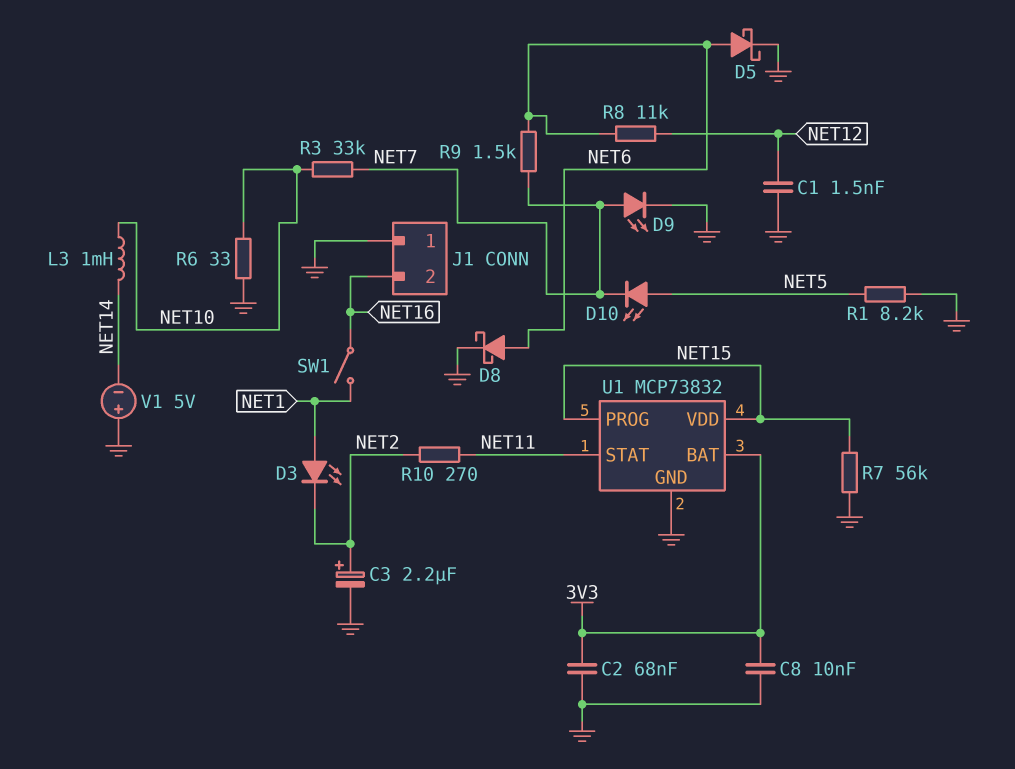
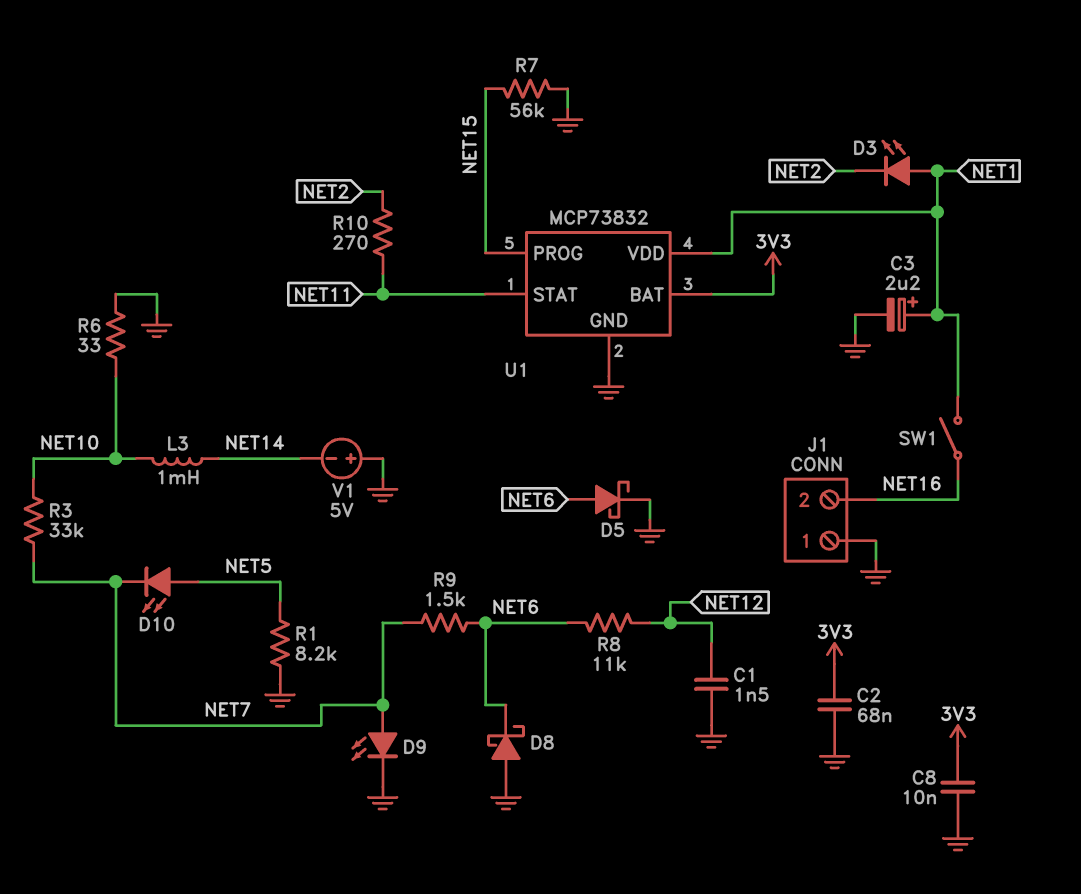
C3: 2.2uF (plus NET2, minus GND) -> 2.2uF (plus NET1, minus GND)
D8: schottky (A NET6, K GND) -> schottky (A GND, K NET6)
U1 pin VDD: NET15 -> NET1

